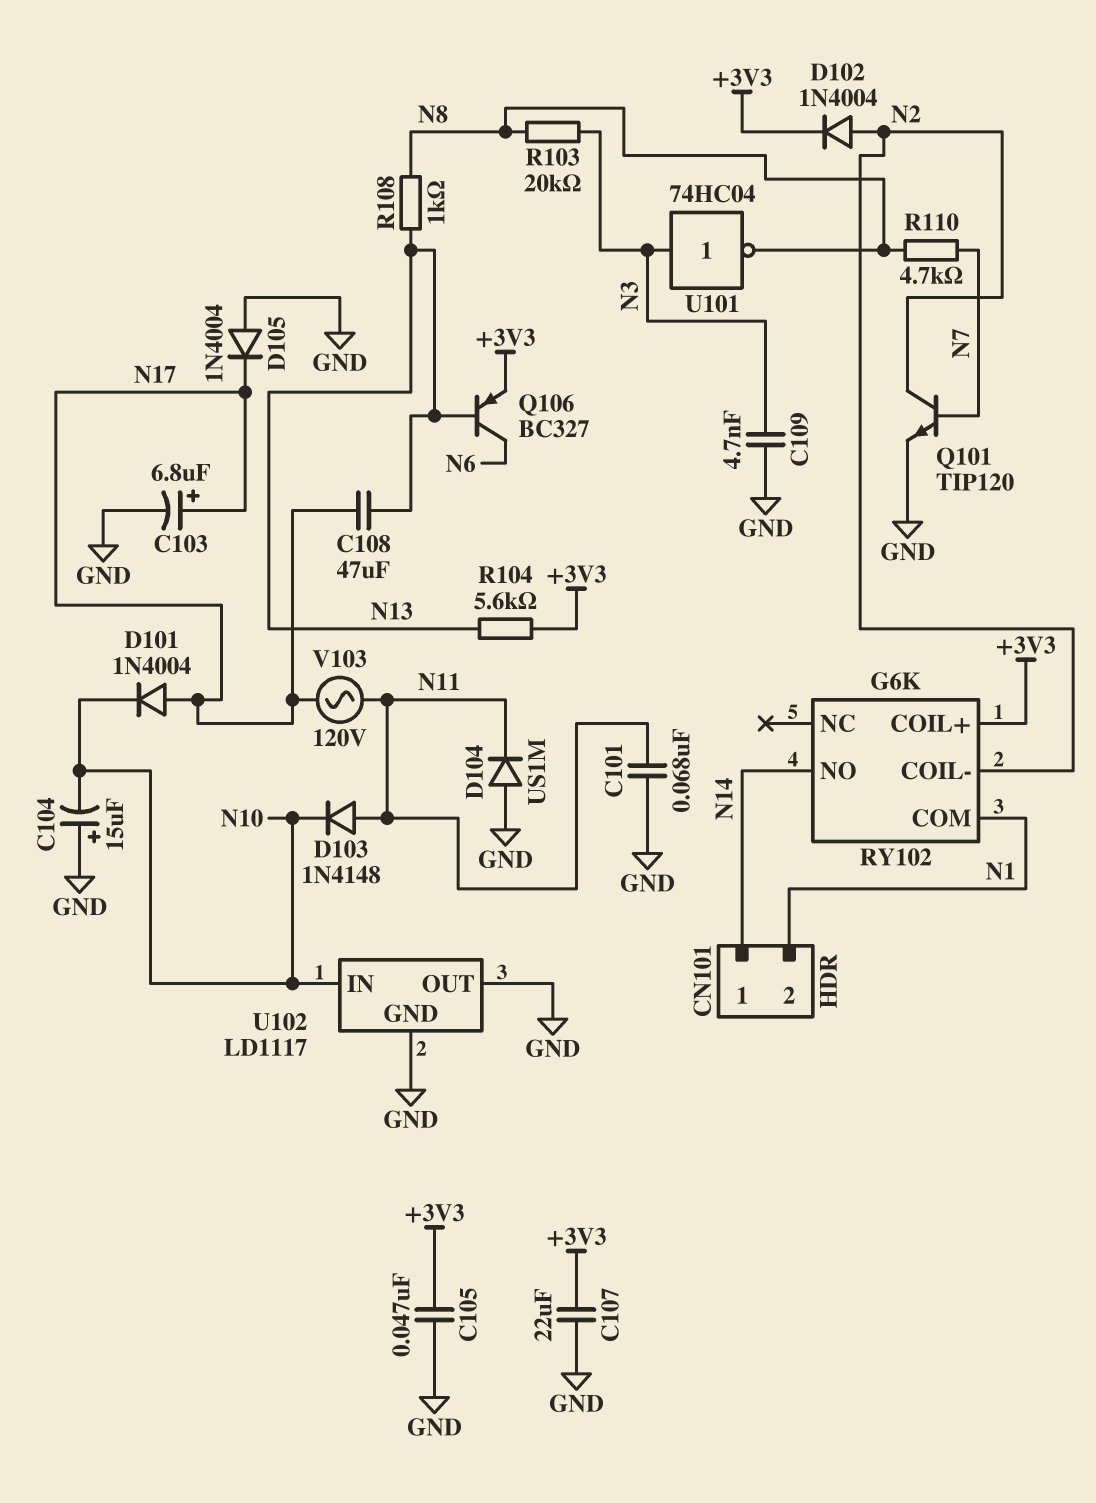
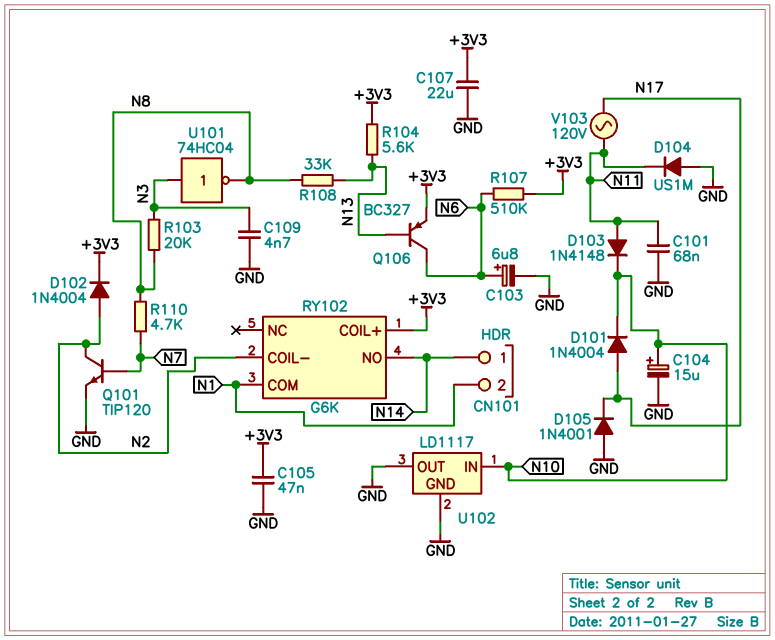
C103: 6.8uF (plus N17, minus GND) -> 6.8uF (plus N6, minus GND)
C104: 15uF (plus GND, minus N10) -> 15uF (plus N10, minus GND)
C108: 47uF (N13, N17) -> none
D105: diode 1N4004 (A GND, K N17) -> diode 1N4001 (A GND, K N17)
R107: none -> 510k (+3V3, N6)
R108: 1k (N8, N13) -> 33k (N8, N13)

